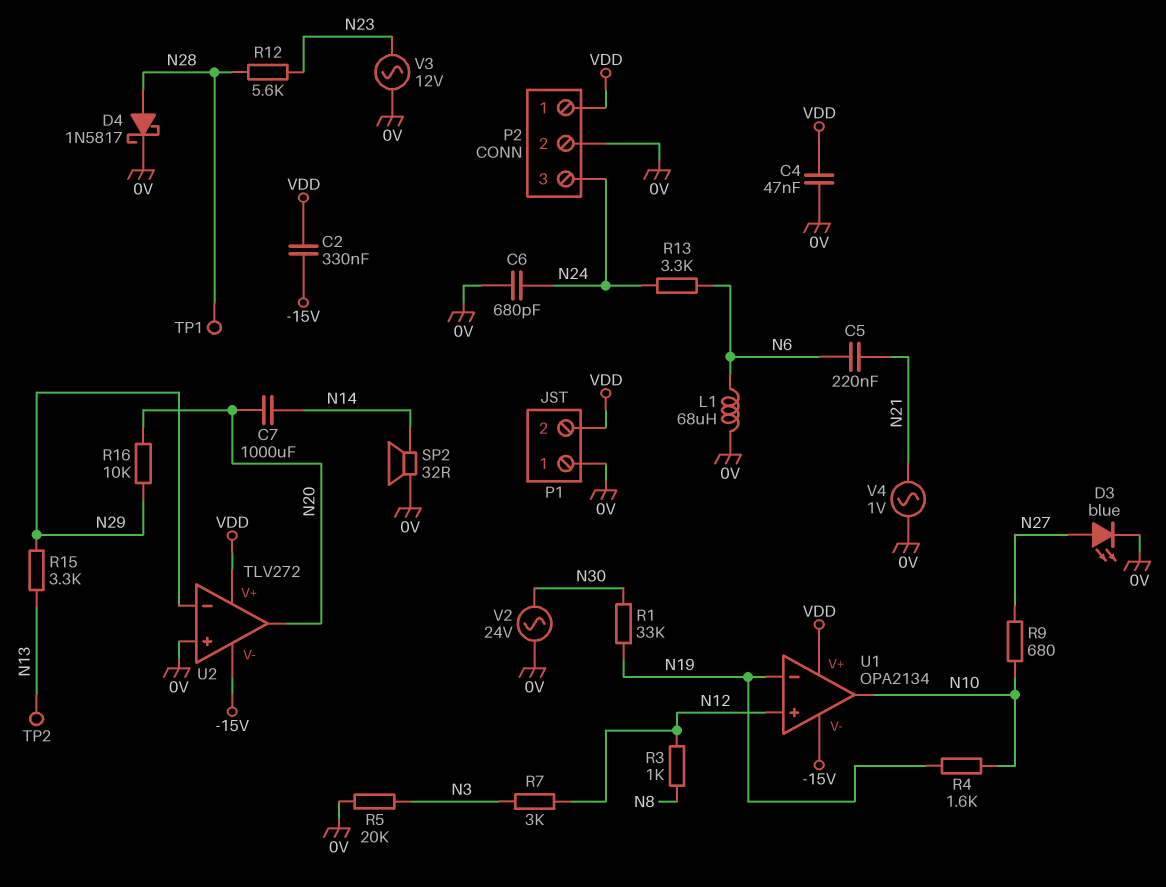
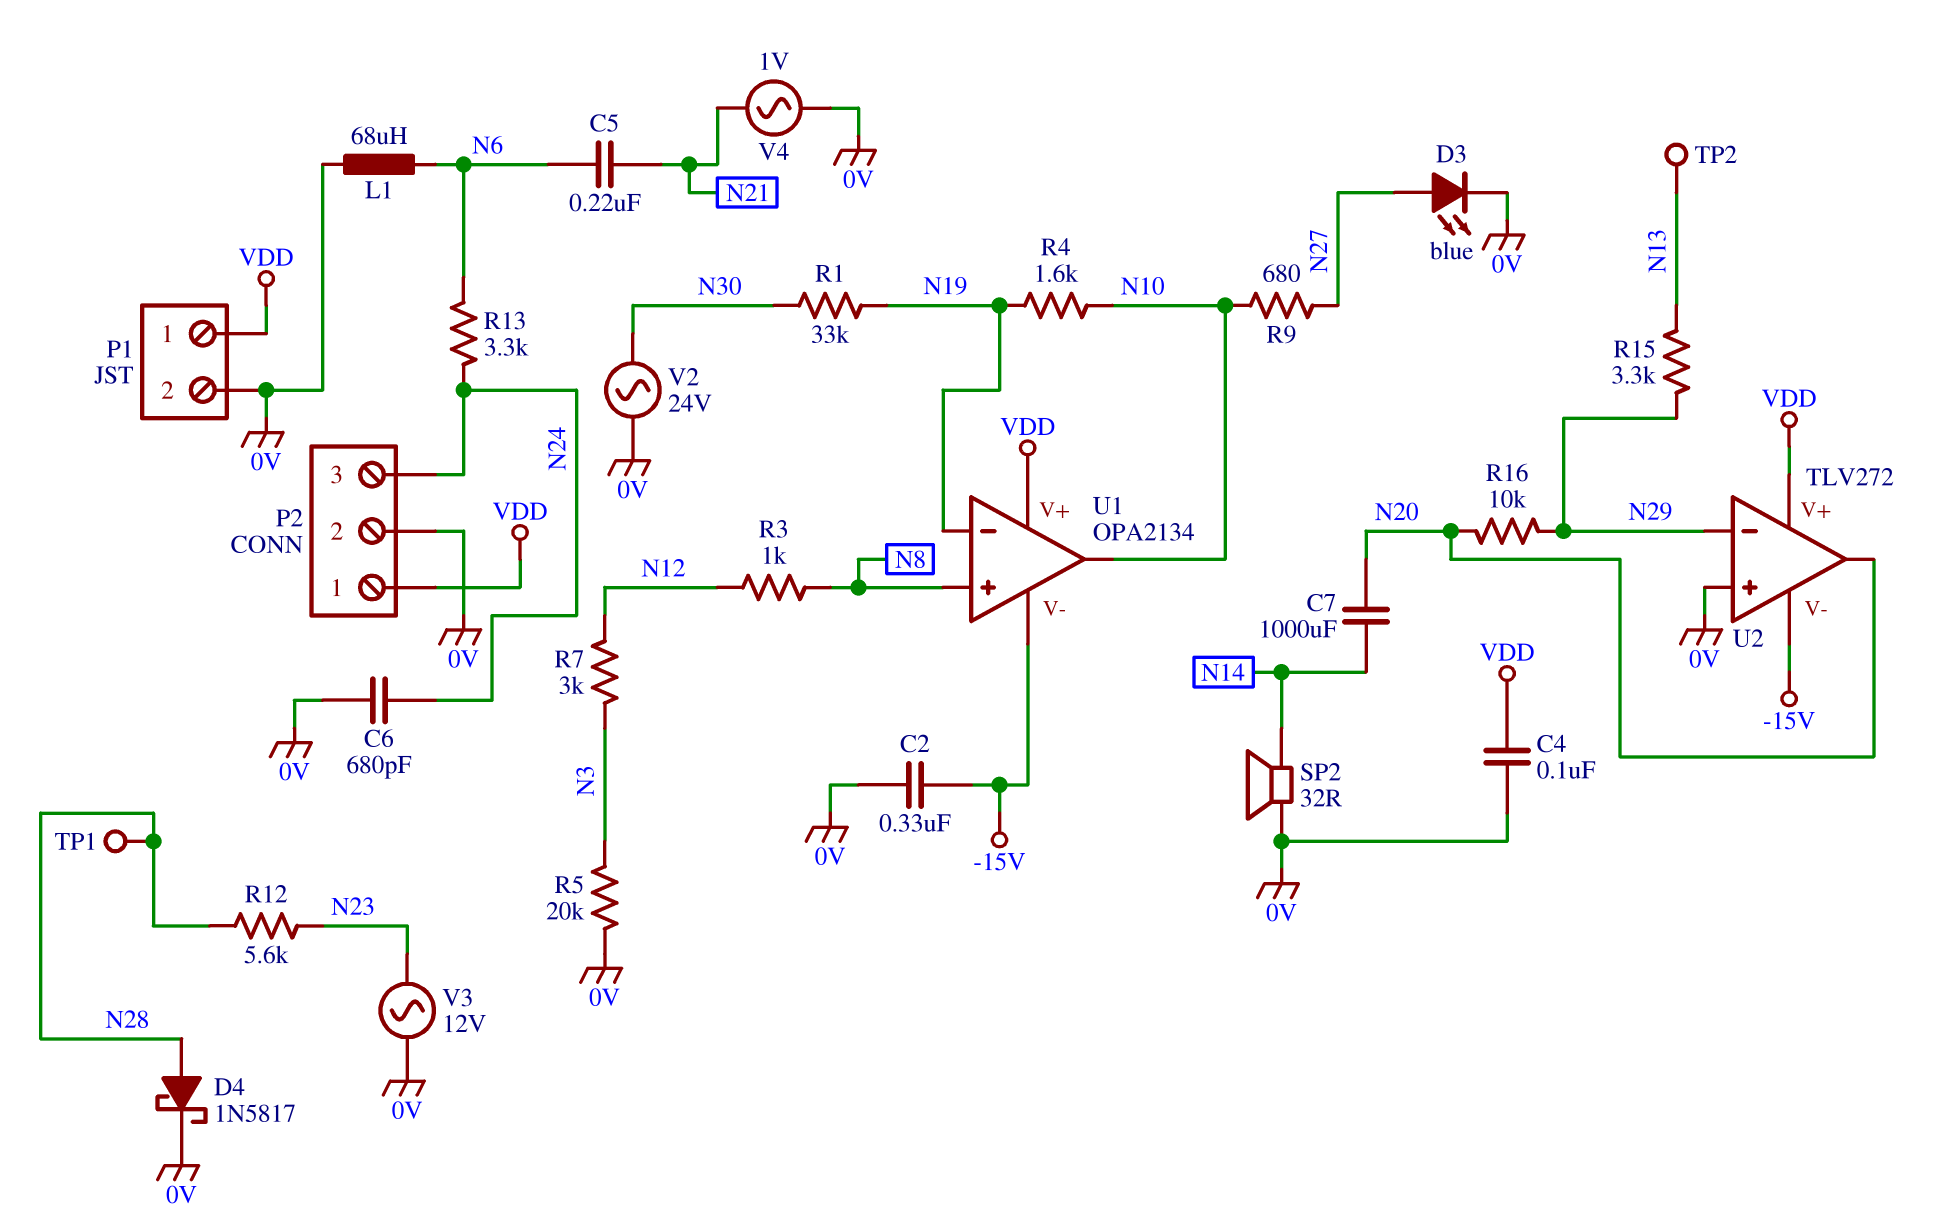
C2: 330nF (-15V, VDD) -> 330nF (-15V, 0V)
C4: 47nF (0V, VDD) -> 100nF (0V, VDD)
P1 pin 1: 0V -> VDD
P1 pin 2: VDD -> 0V
U1 pin in+: N12 -> N8

